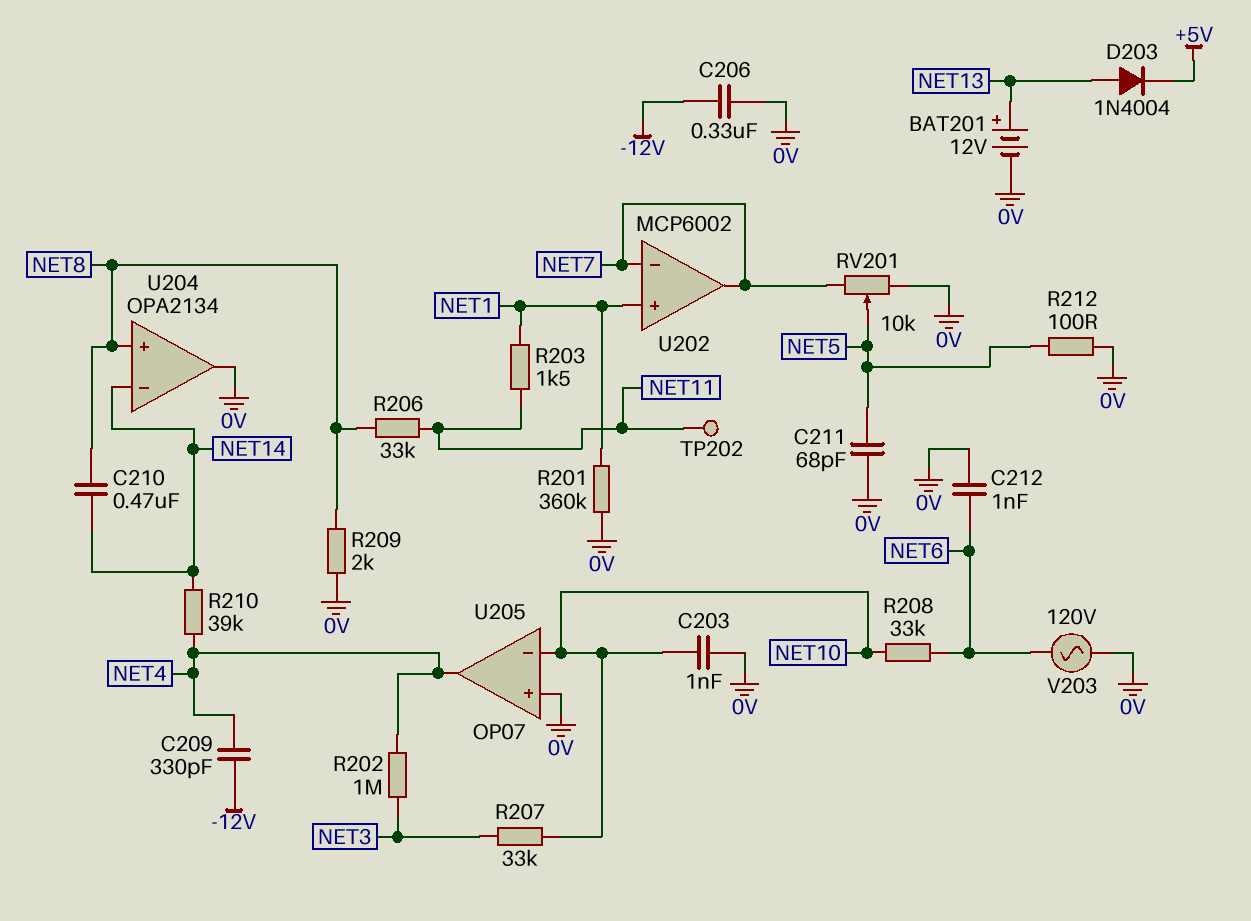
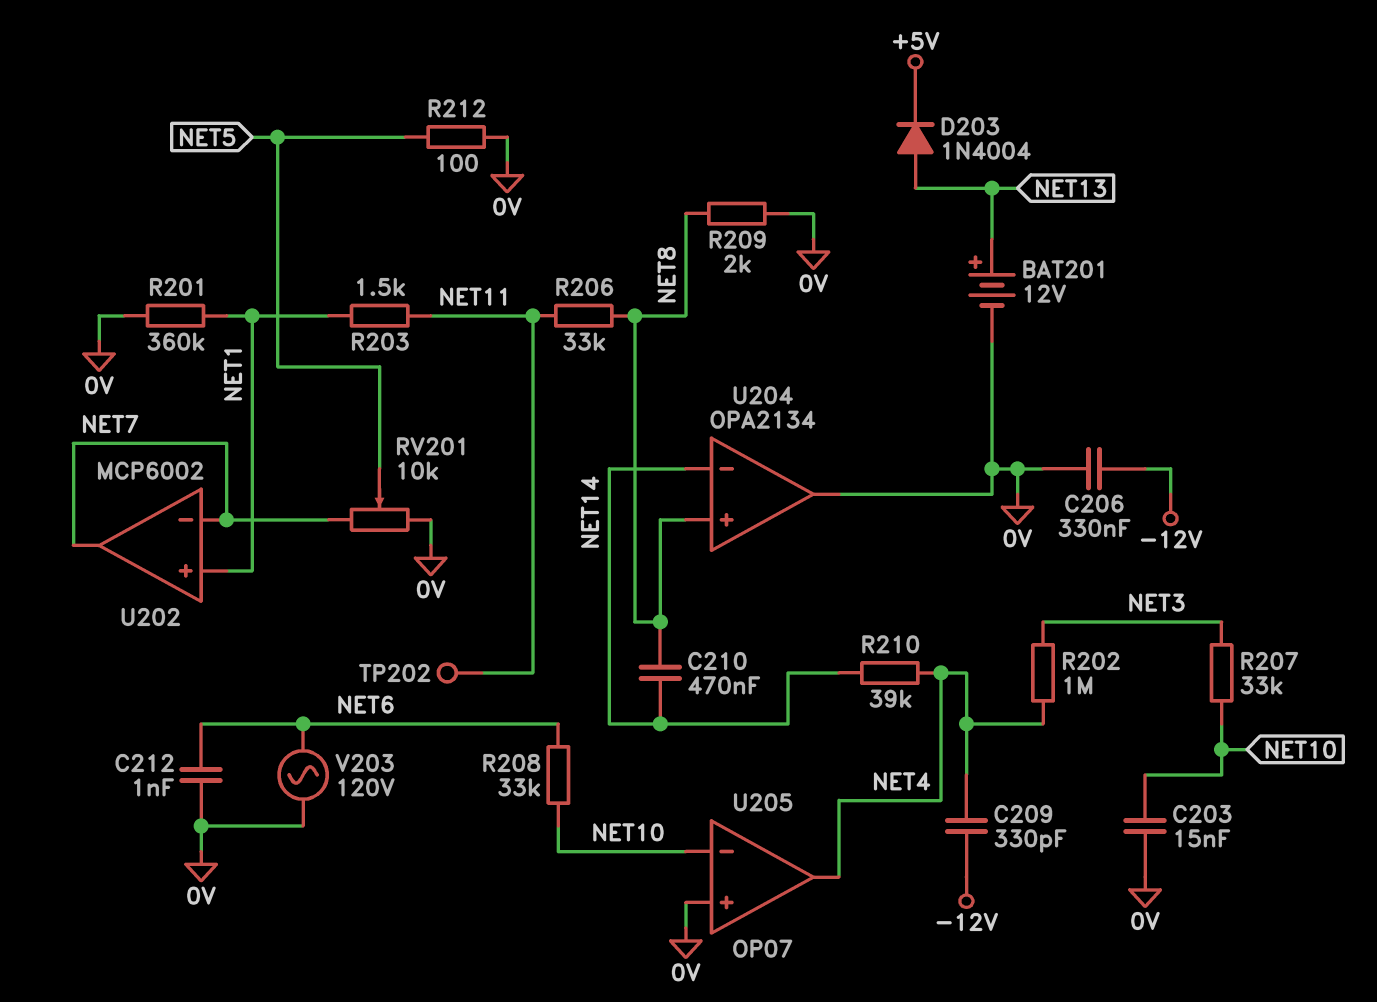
C203: 1nF (0V, NET10) -> 15nF (0V, NET10)
C211: 68pF (0V, NET5) -> none

